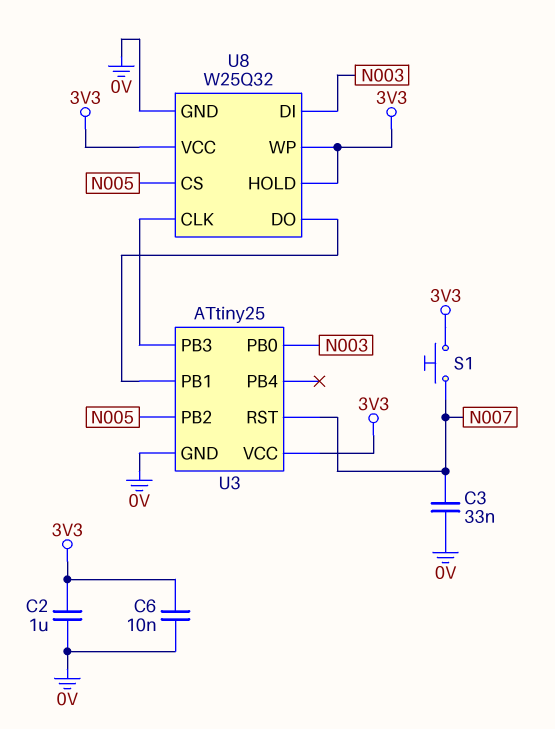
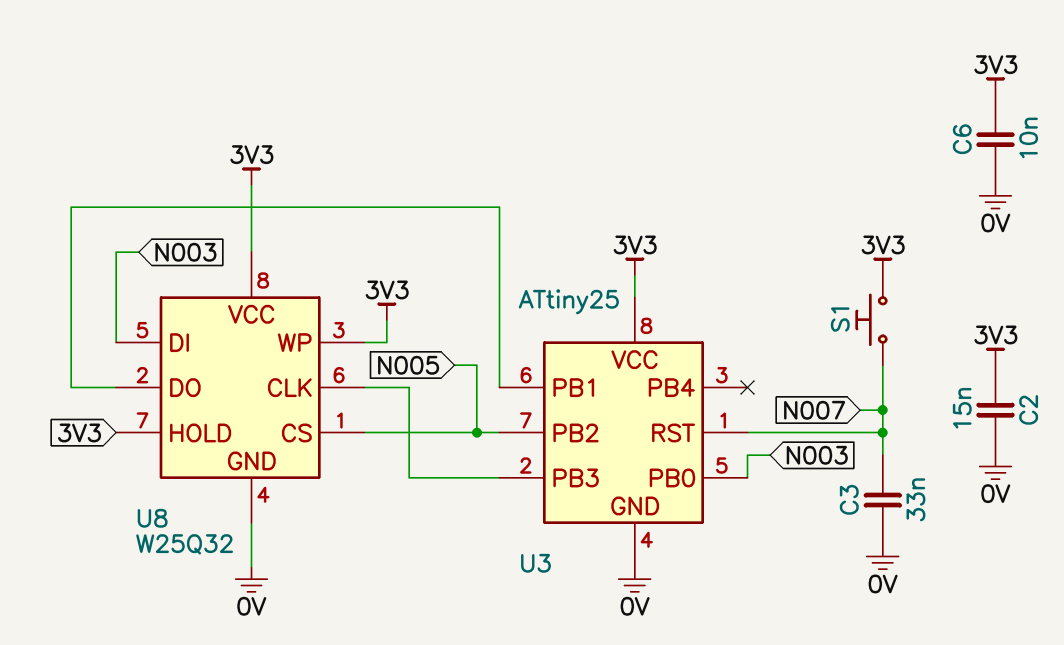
C2: 1uF (0V, 3V3) -> 15nF (0V, 3V3)

